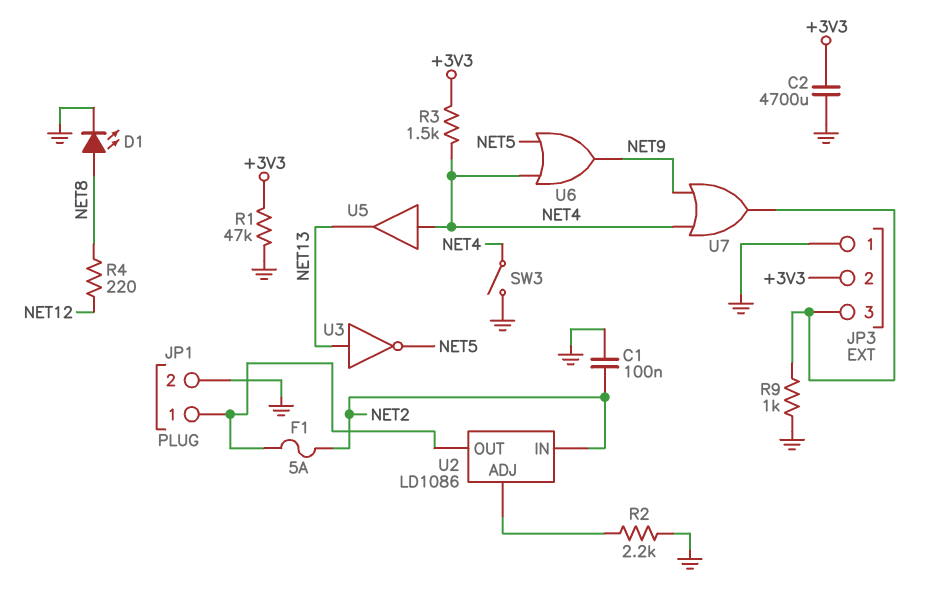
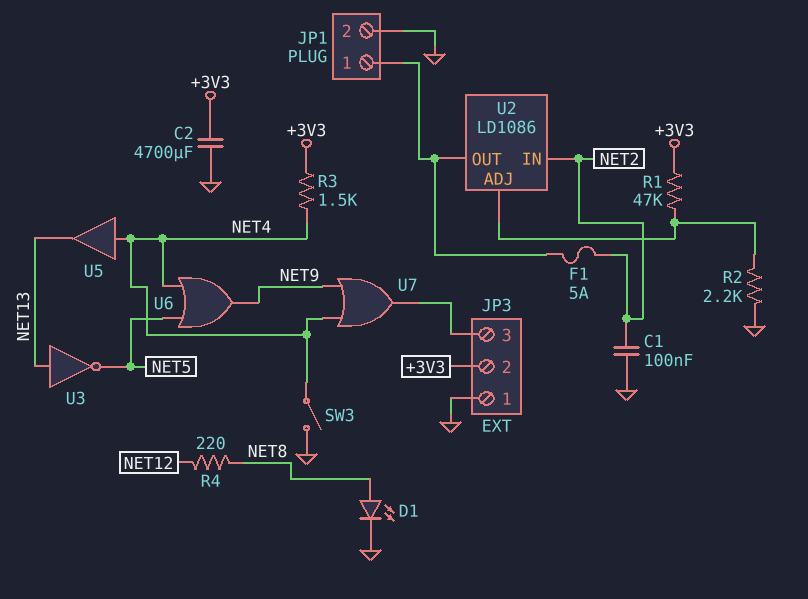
R1: 47k (+3V3, GND) -> 47k (+3V3, U2/ADJ)
R9: 1k (GND, JP3/3) -> none

